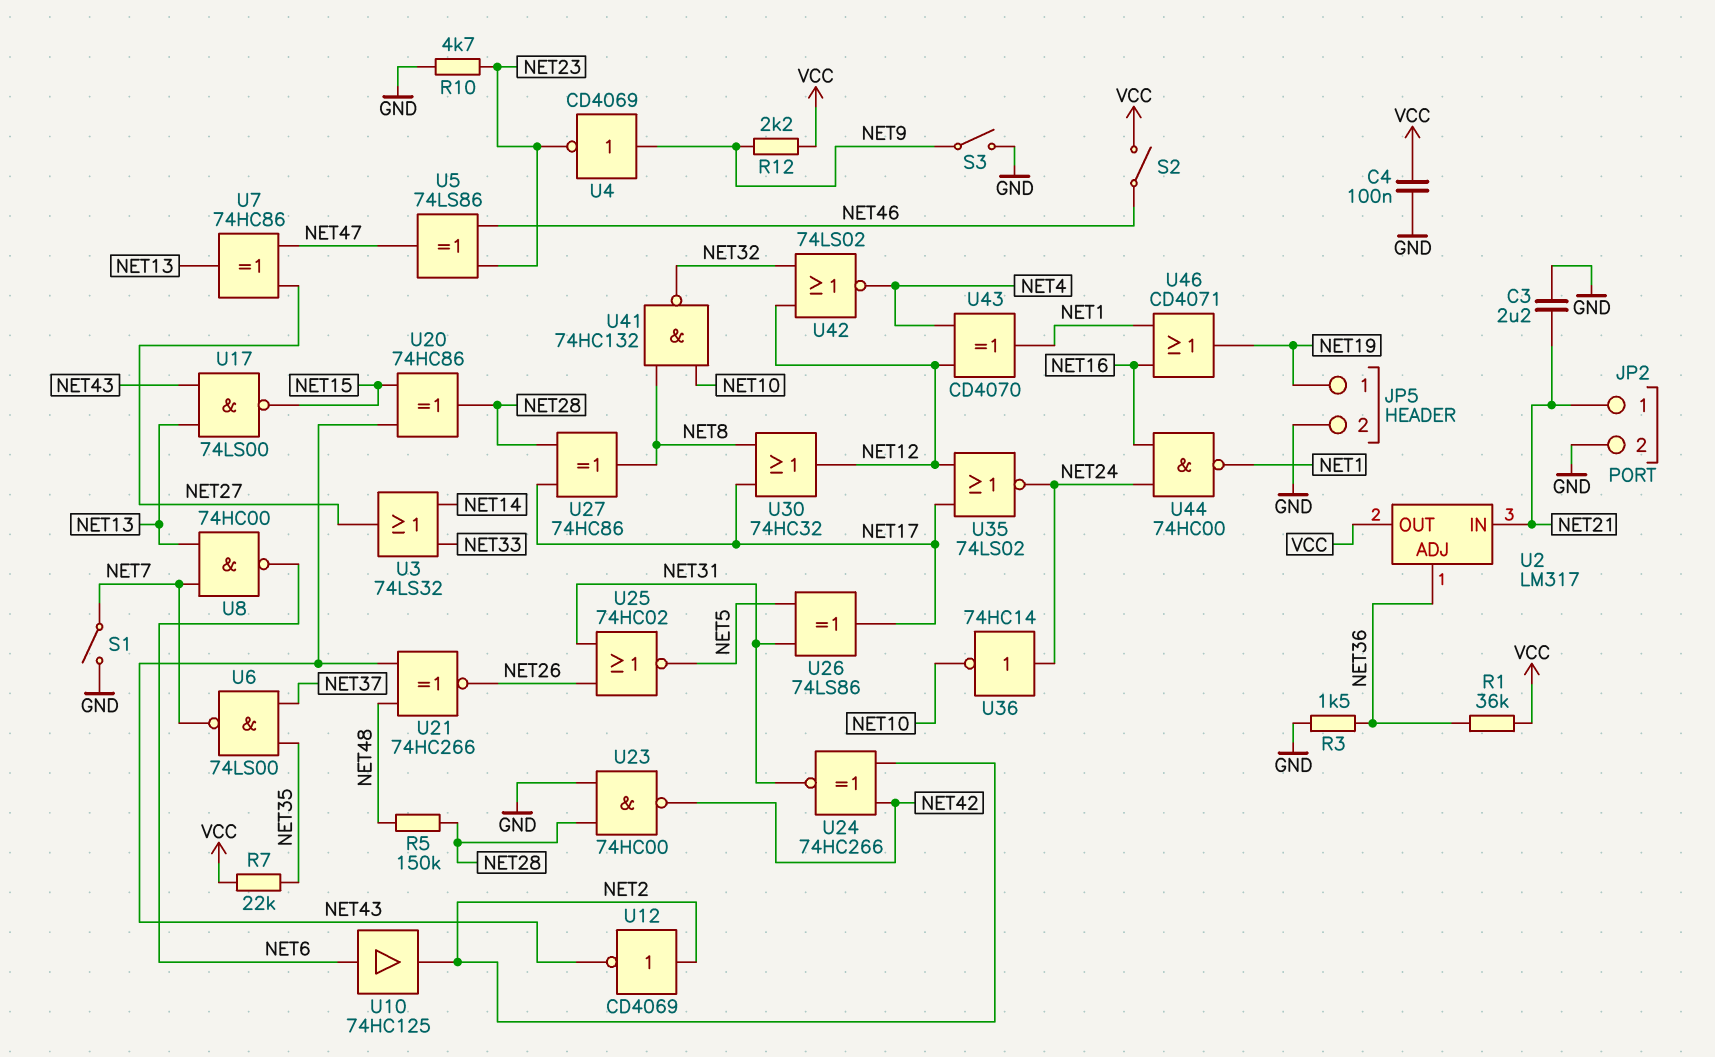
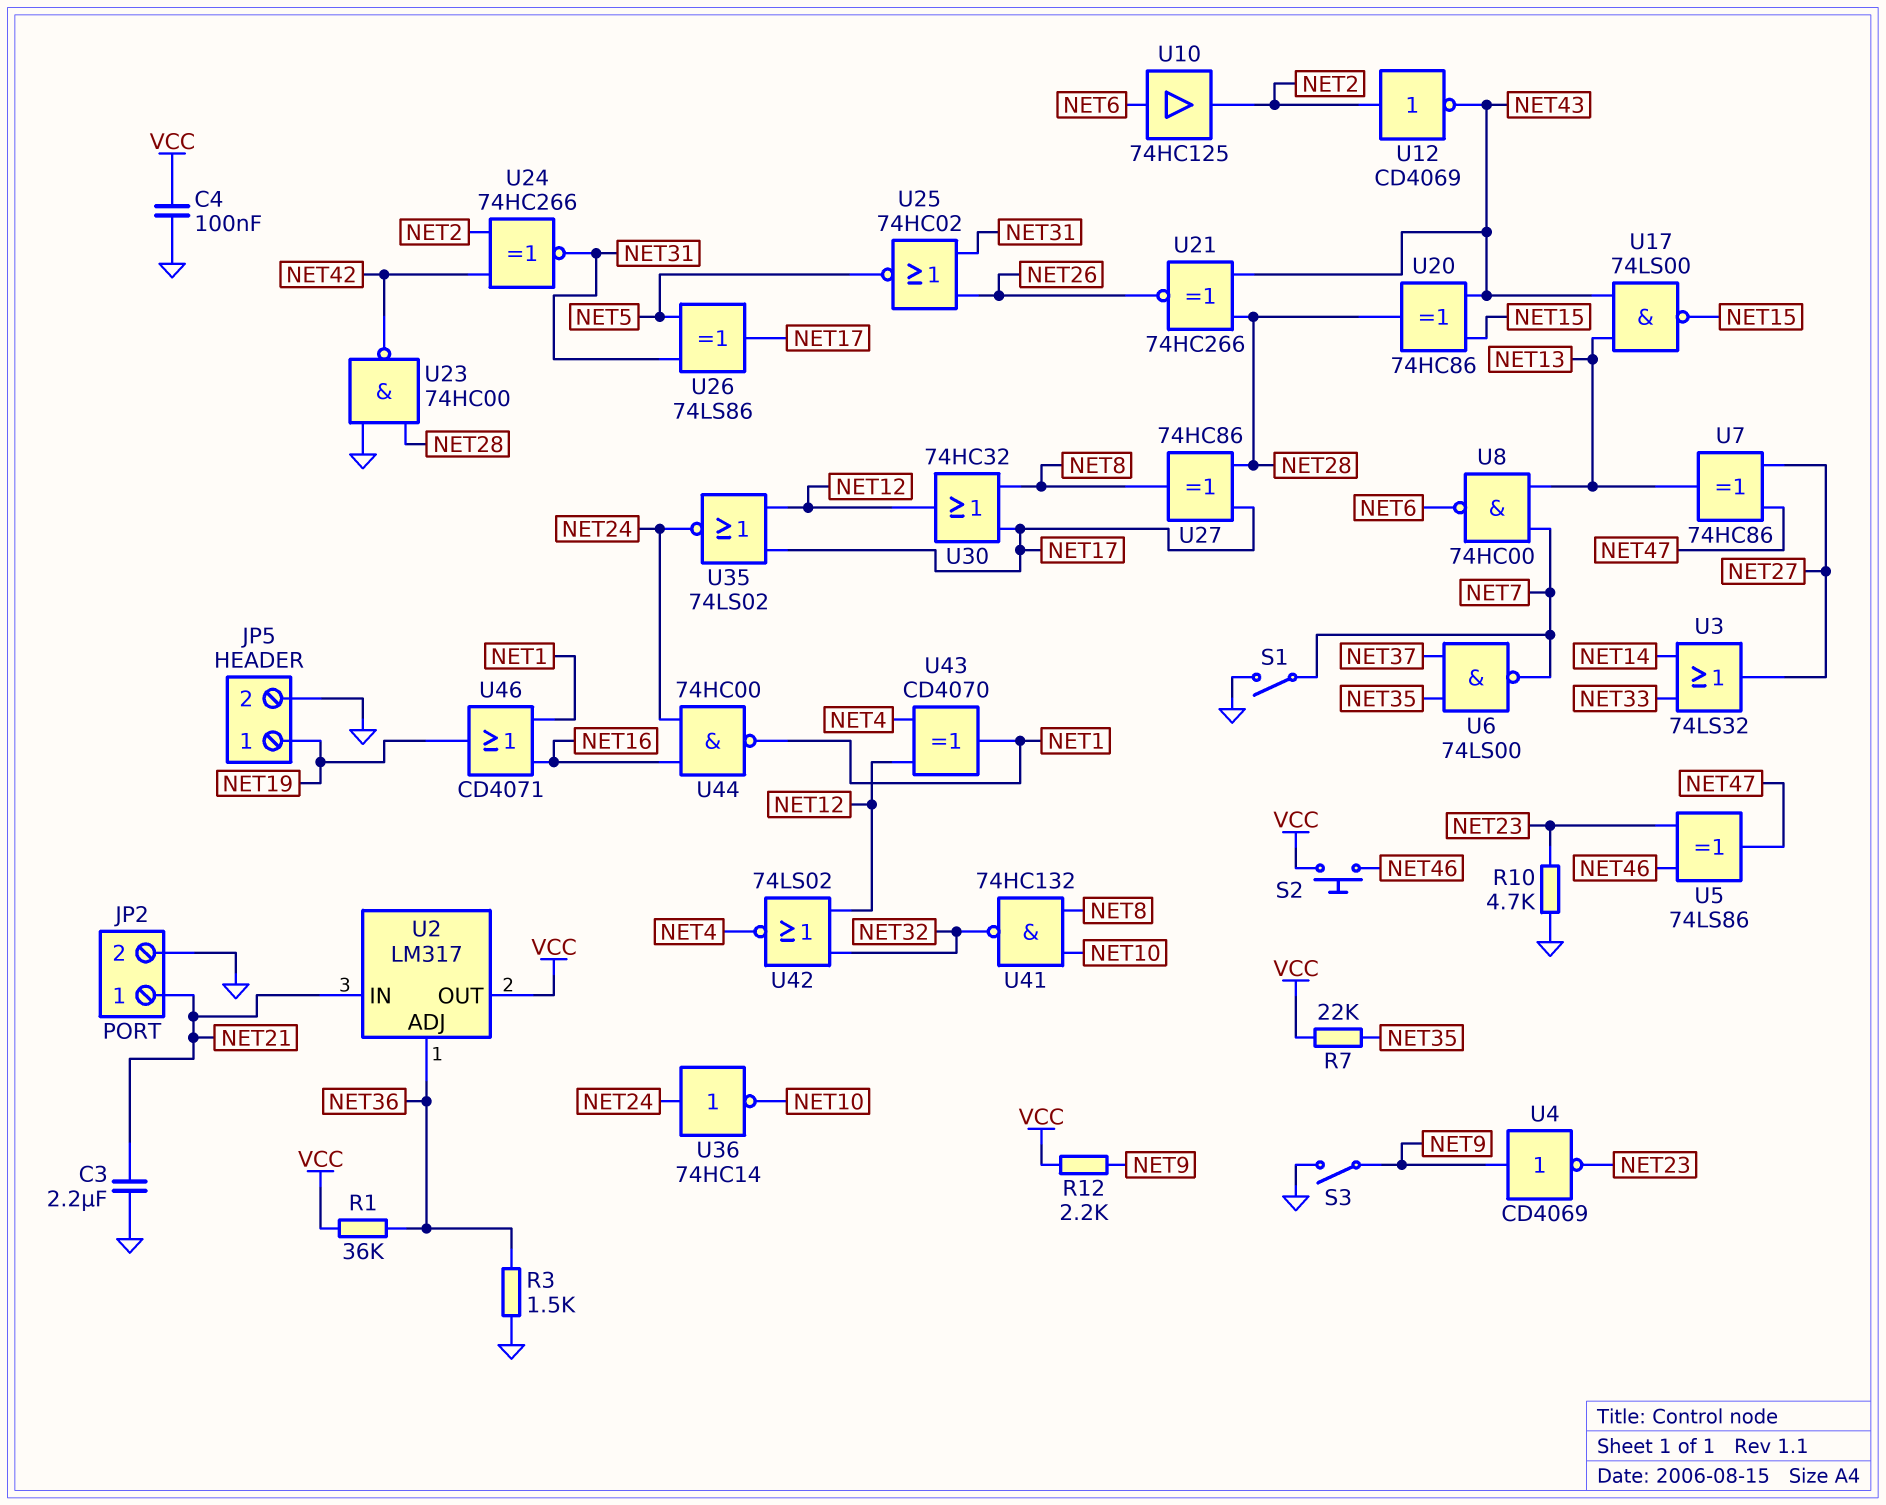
R5: 150k (NET28, NET48) -> none
S2: switch (NET46, VCC) -> button (NET46, VCC)
U21: XNOR 74HC266 (in NET43, in NET48, out NET26) -> XNOR 74HC266 (in NET28, in NET43, out NET26)

